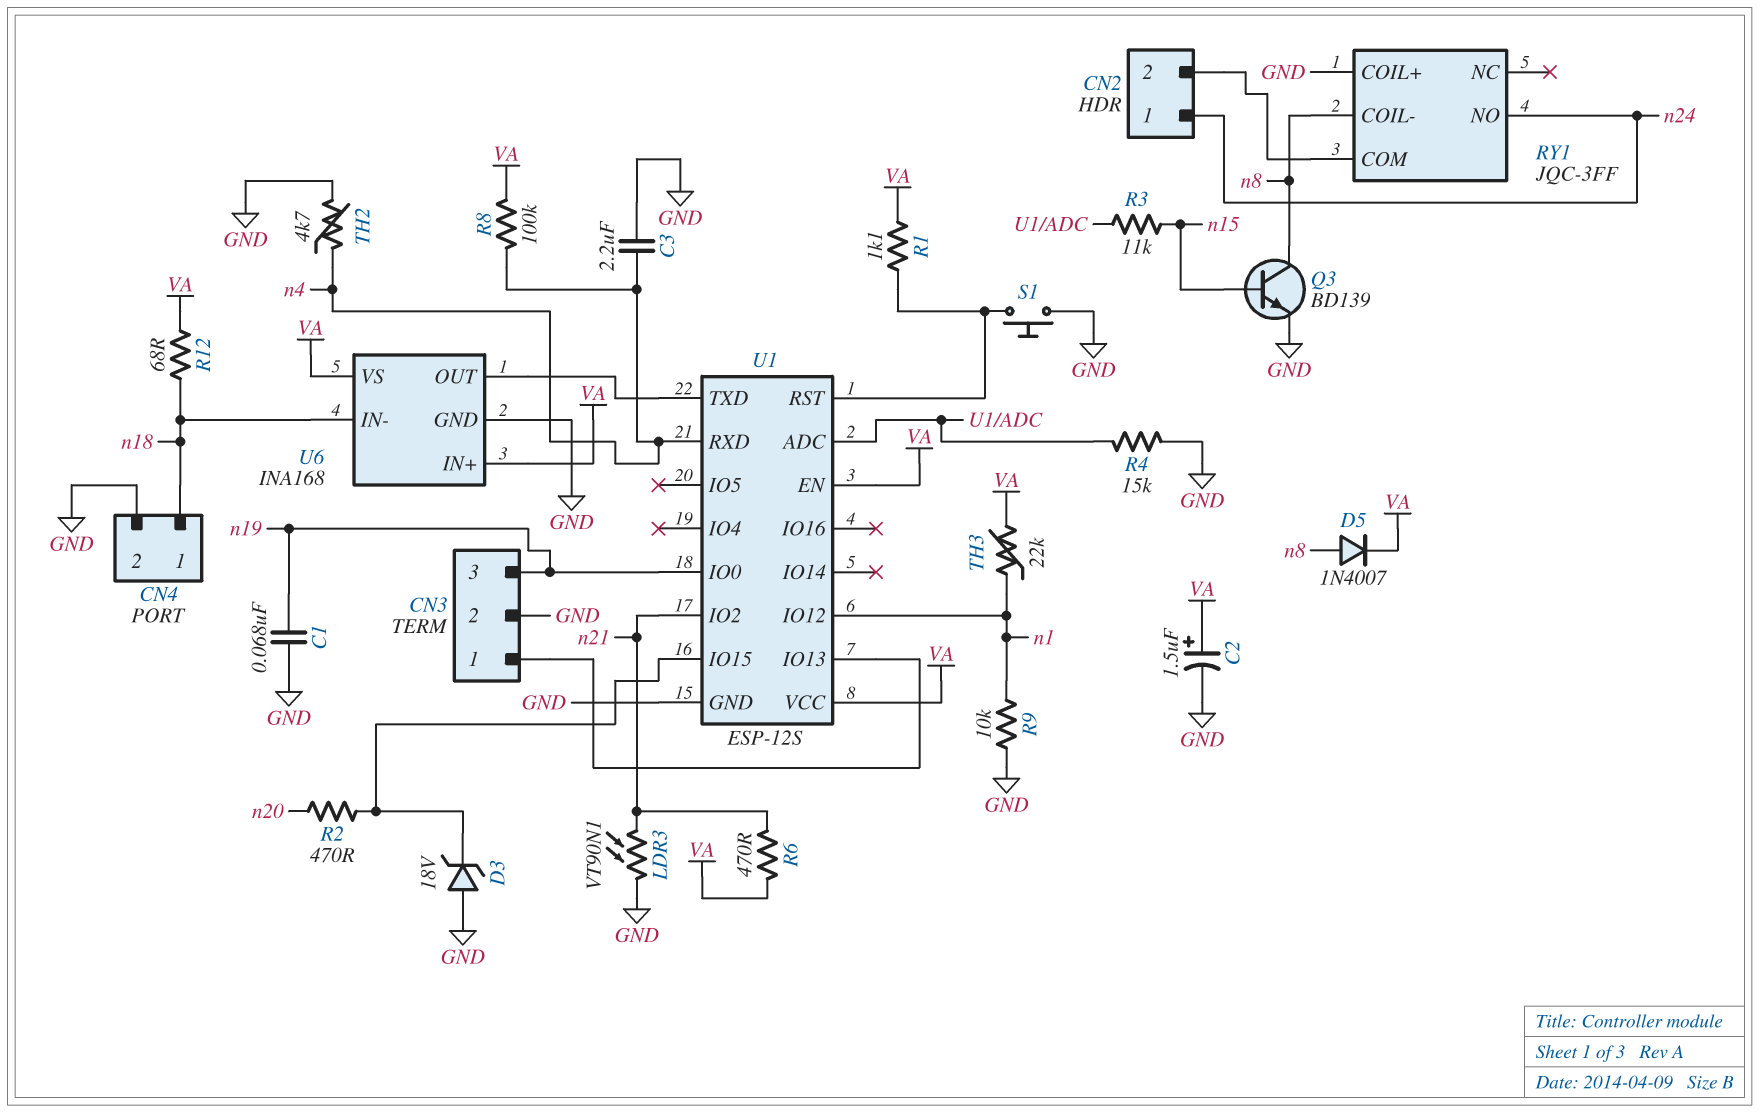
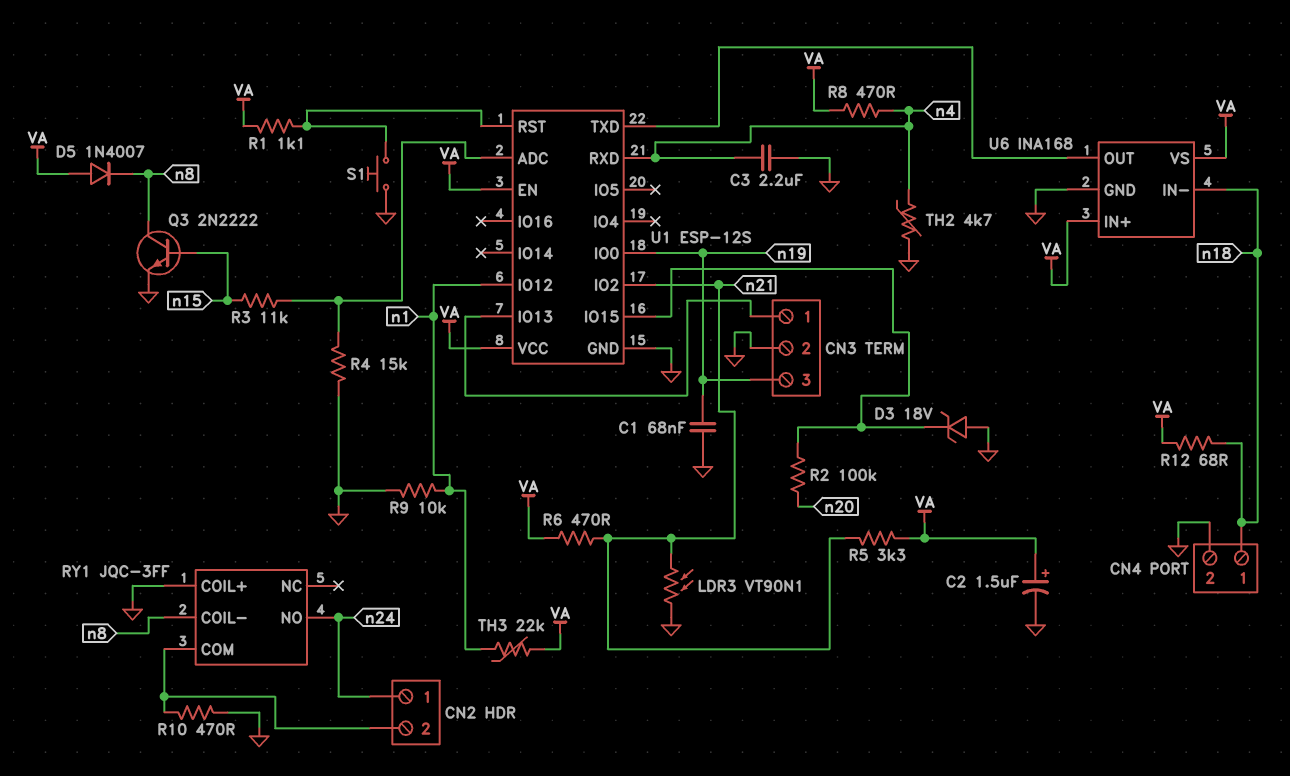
D5: diode 1N4007 (A n8, K VA) -> diode 1N4007 (A VA, K n8)
Q3: NPN BD139 (B n15, C n8, E GND) -> NPN 2N2222 (B n15, C n8, E GND)
R2: 470 (U1/IO15, n20) -> 100k (U1/IO15, n20)
R5: none -> 3.3k (VA, n21)
R8: 100k (VA, n4) -> 470 (VA, n4)
R10: none -> 470 (CN2/2, GND)

